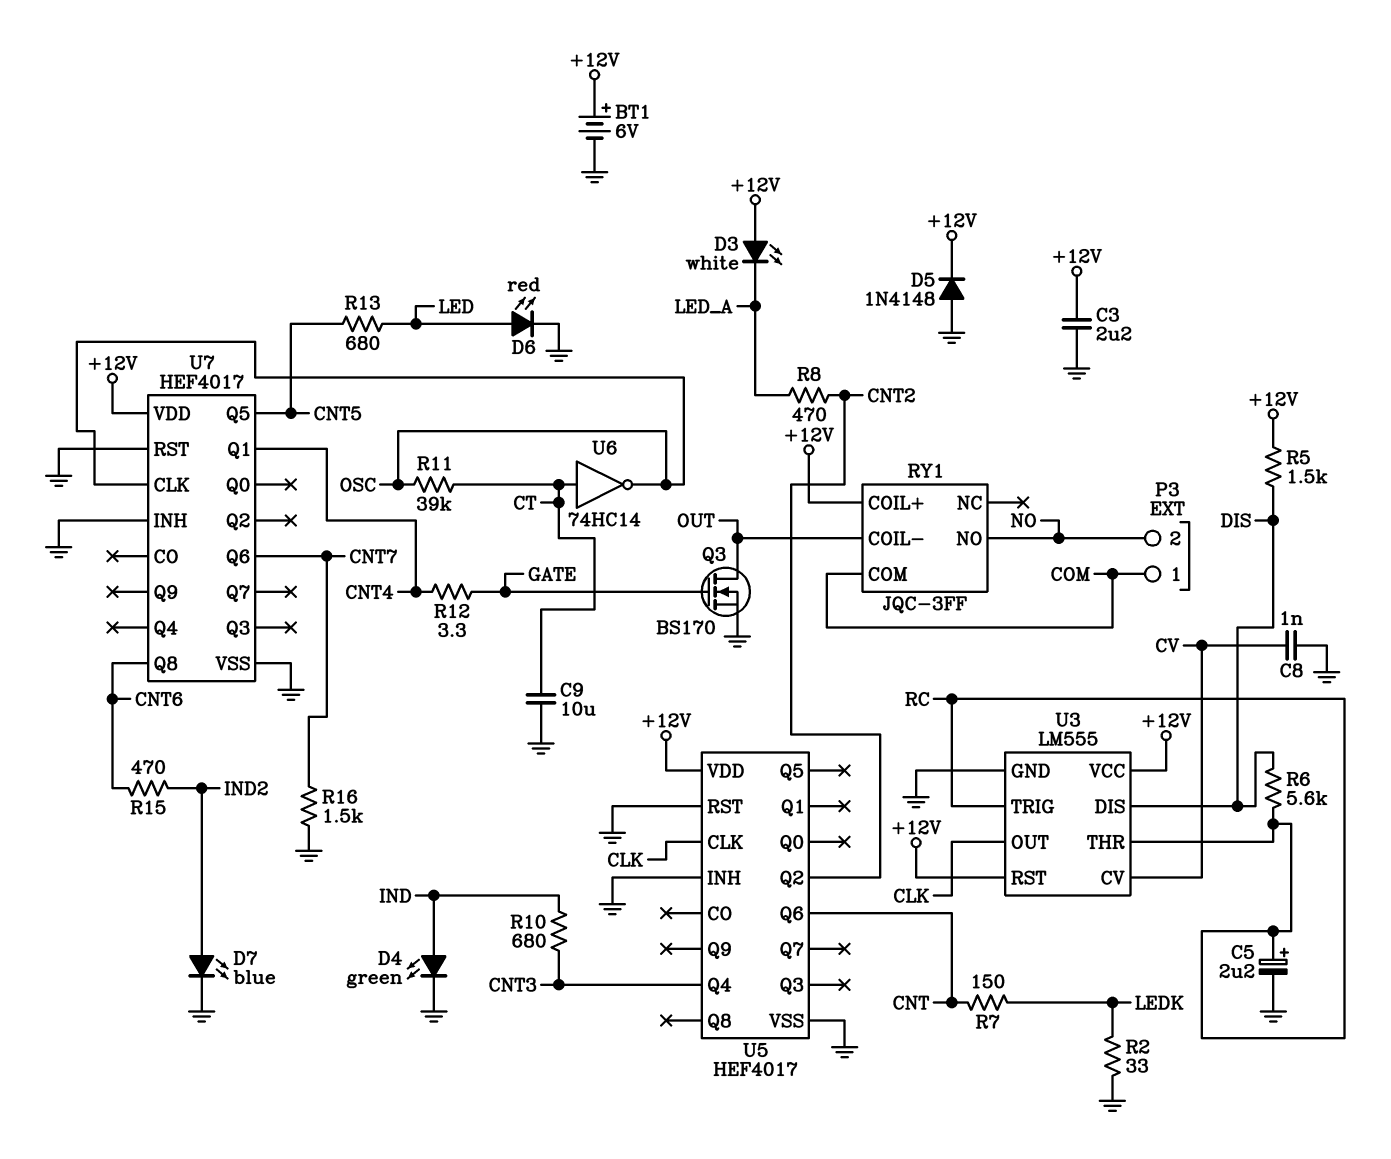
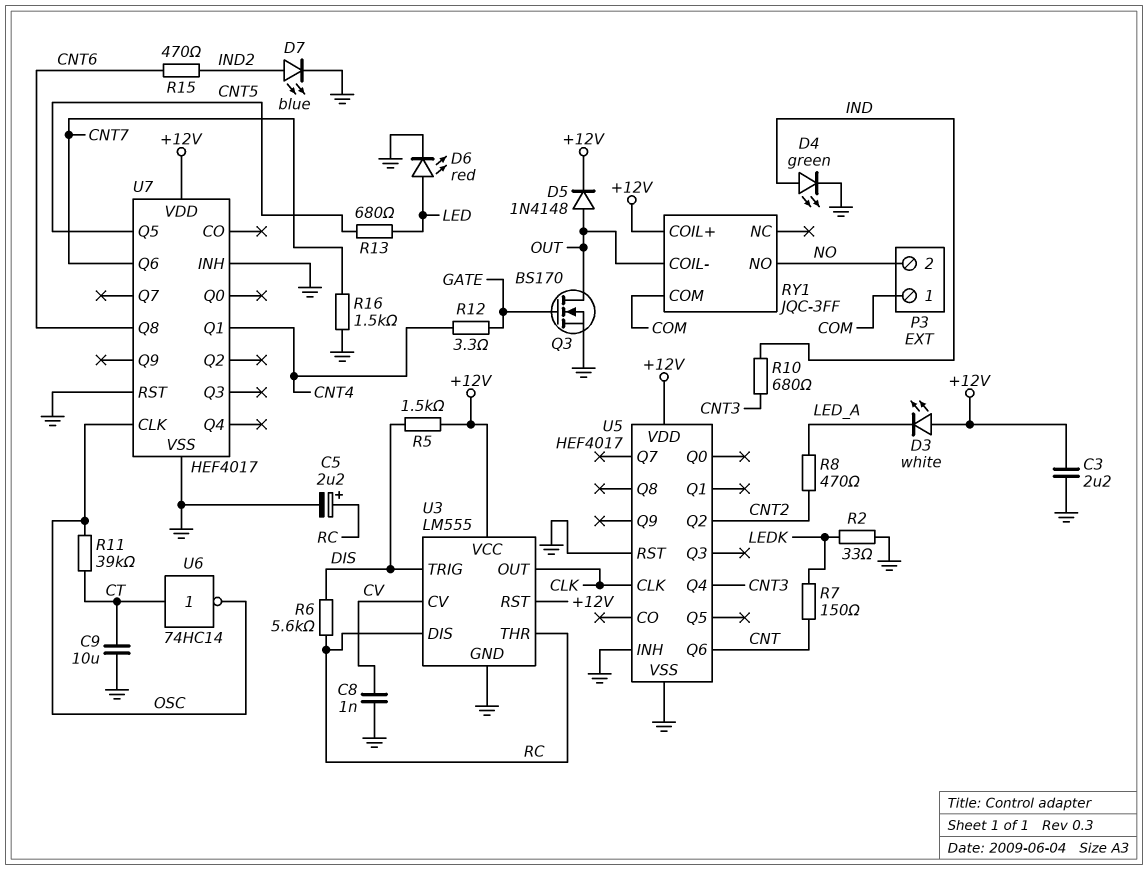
BT1: 6V (plus +12V, minus GND) -> none
D5: diode 1N4148 (A GND, K +12V) -> diode 1N4148 (A OUT, K +12V)
U3 pin DIS: DIS -> RC
U3 pin TRIG: RC -> DIS

